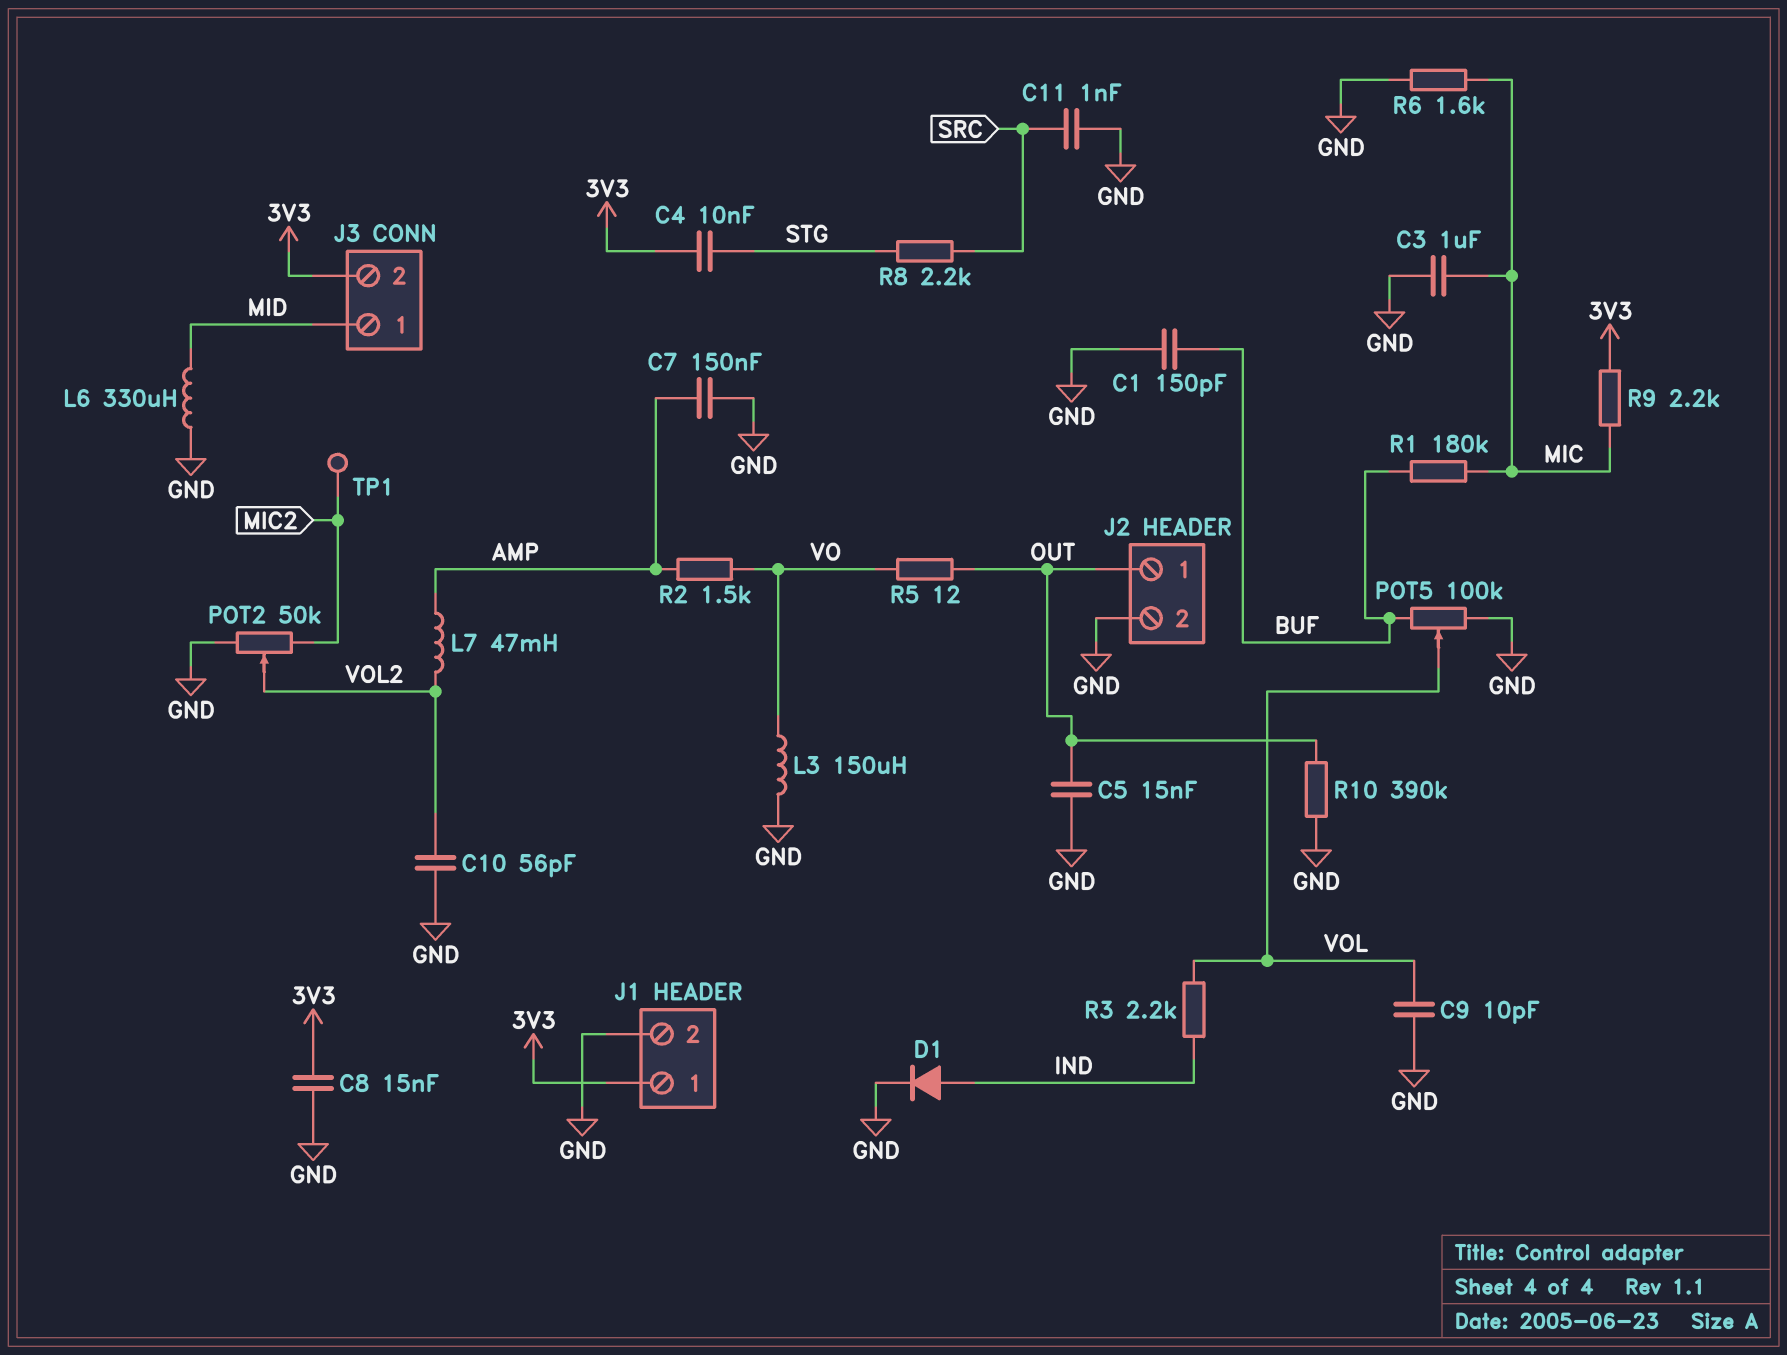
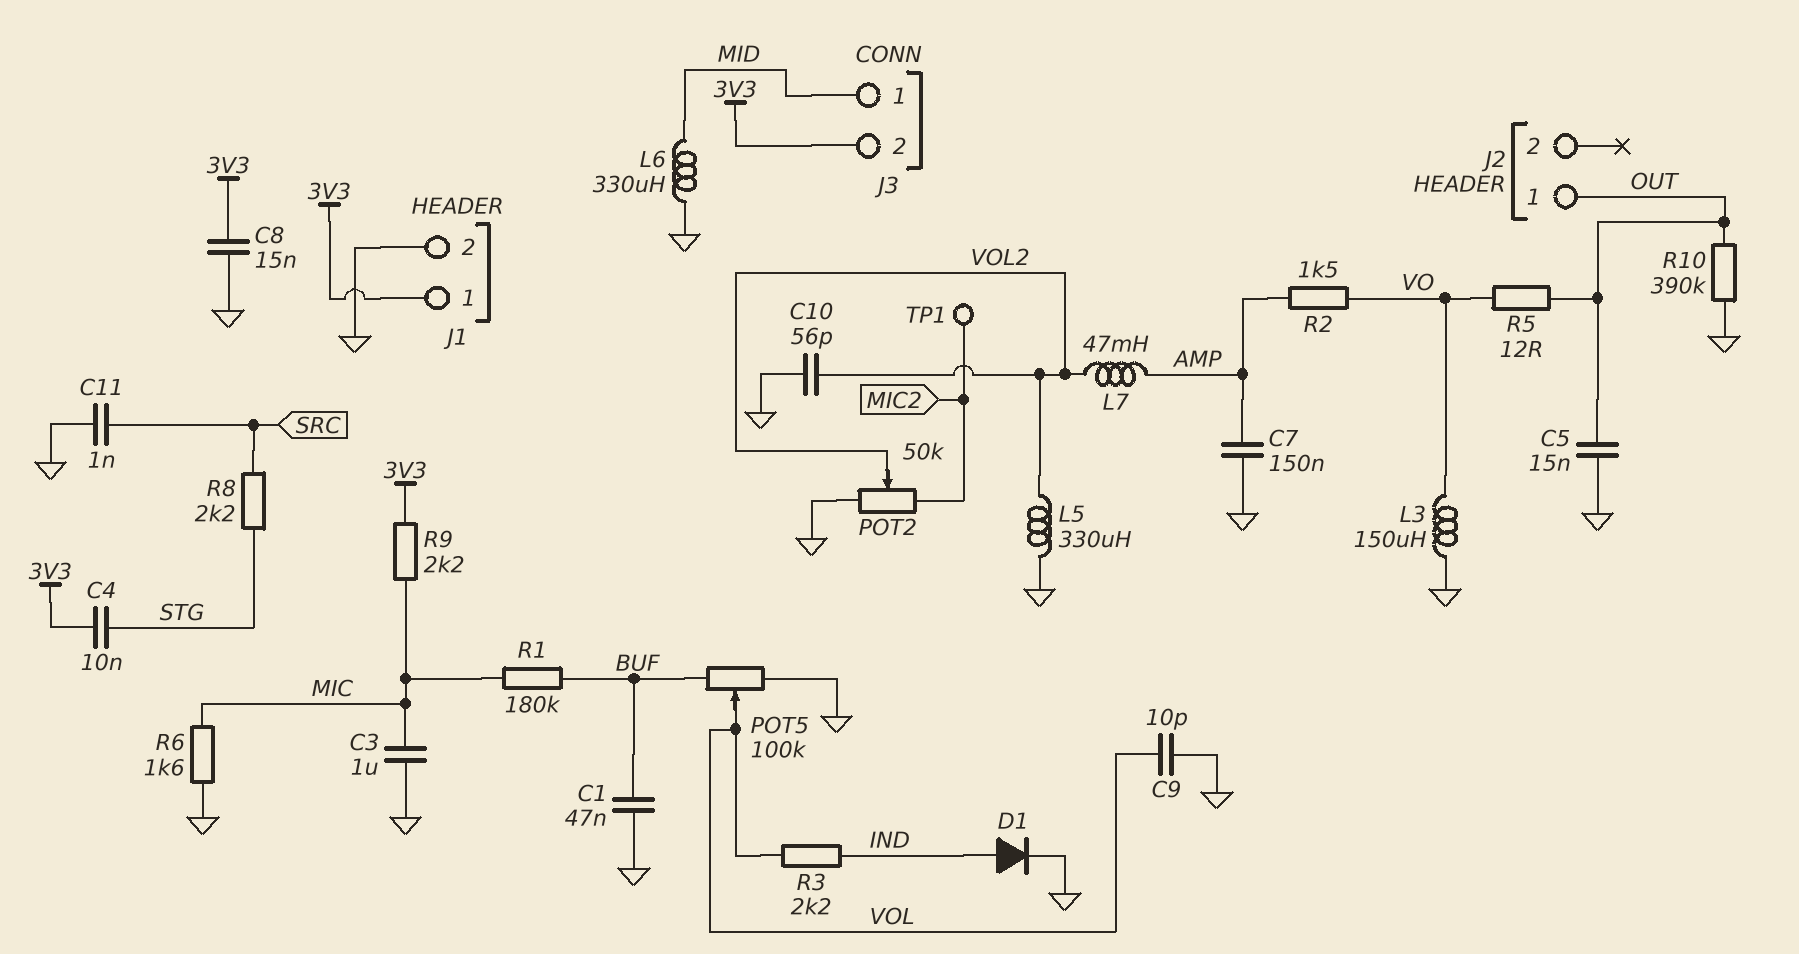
C1: 150pF (BUF, GND) -> 47nF (BUF, GND)
J2 pin 2: GND -> none
L5: none -> 330uH (GND, VOL2)

